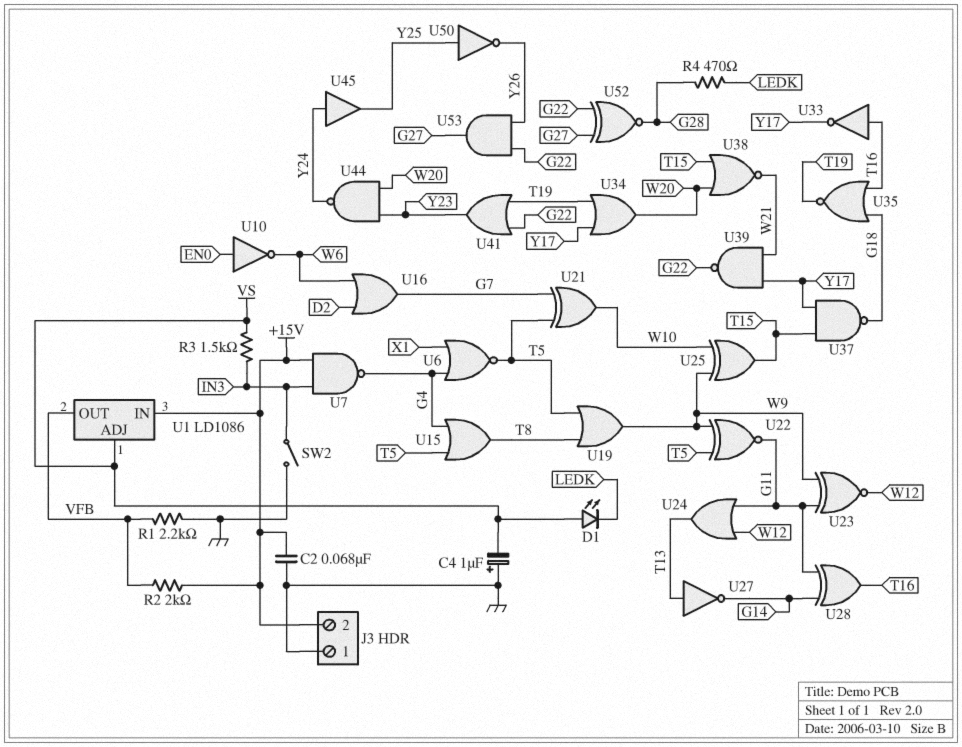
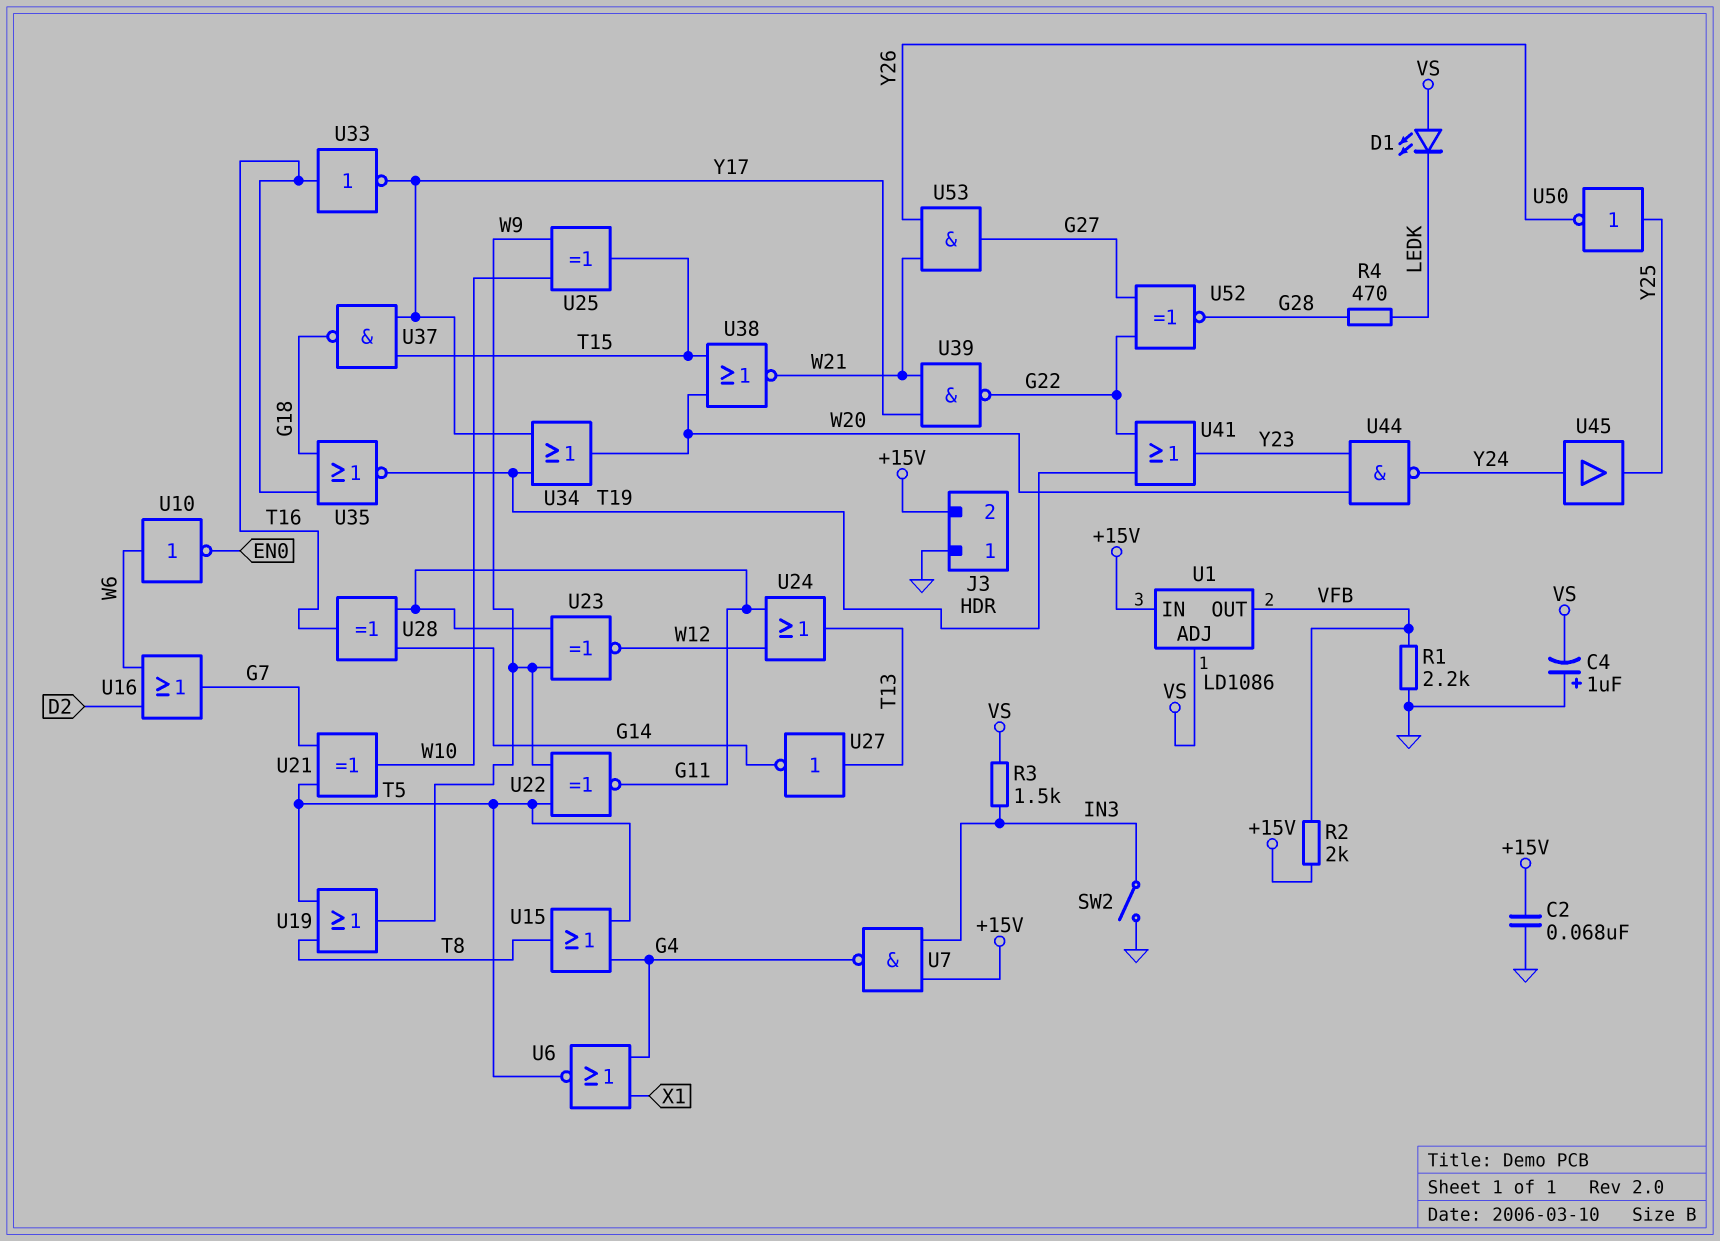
U10: NOT (in EN0, out W6) -> NOT (in W6, out EN0)
U53: AND (in G22, in Y26, out G27) -> AND (in W21, in Y26, out G27)

